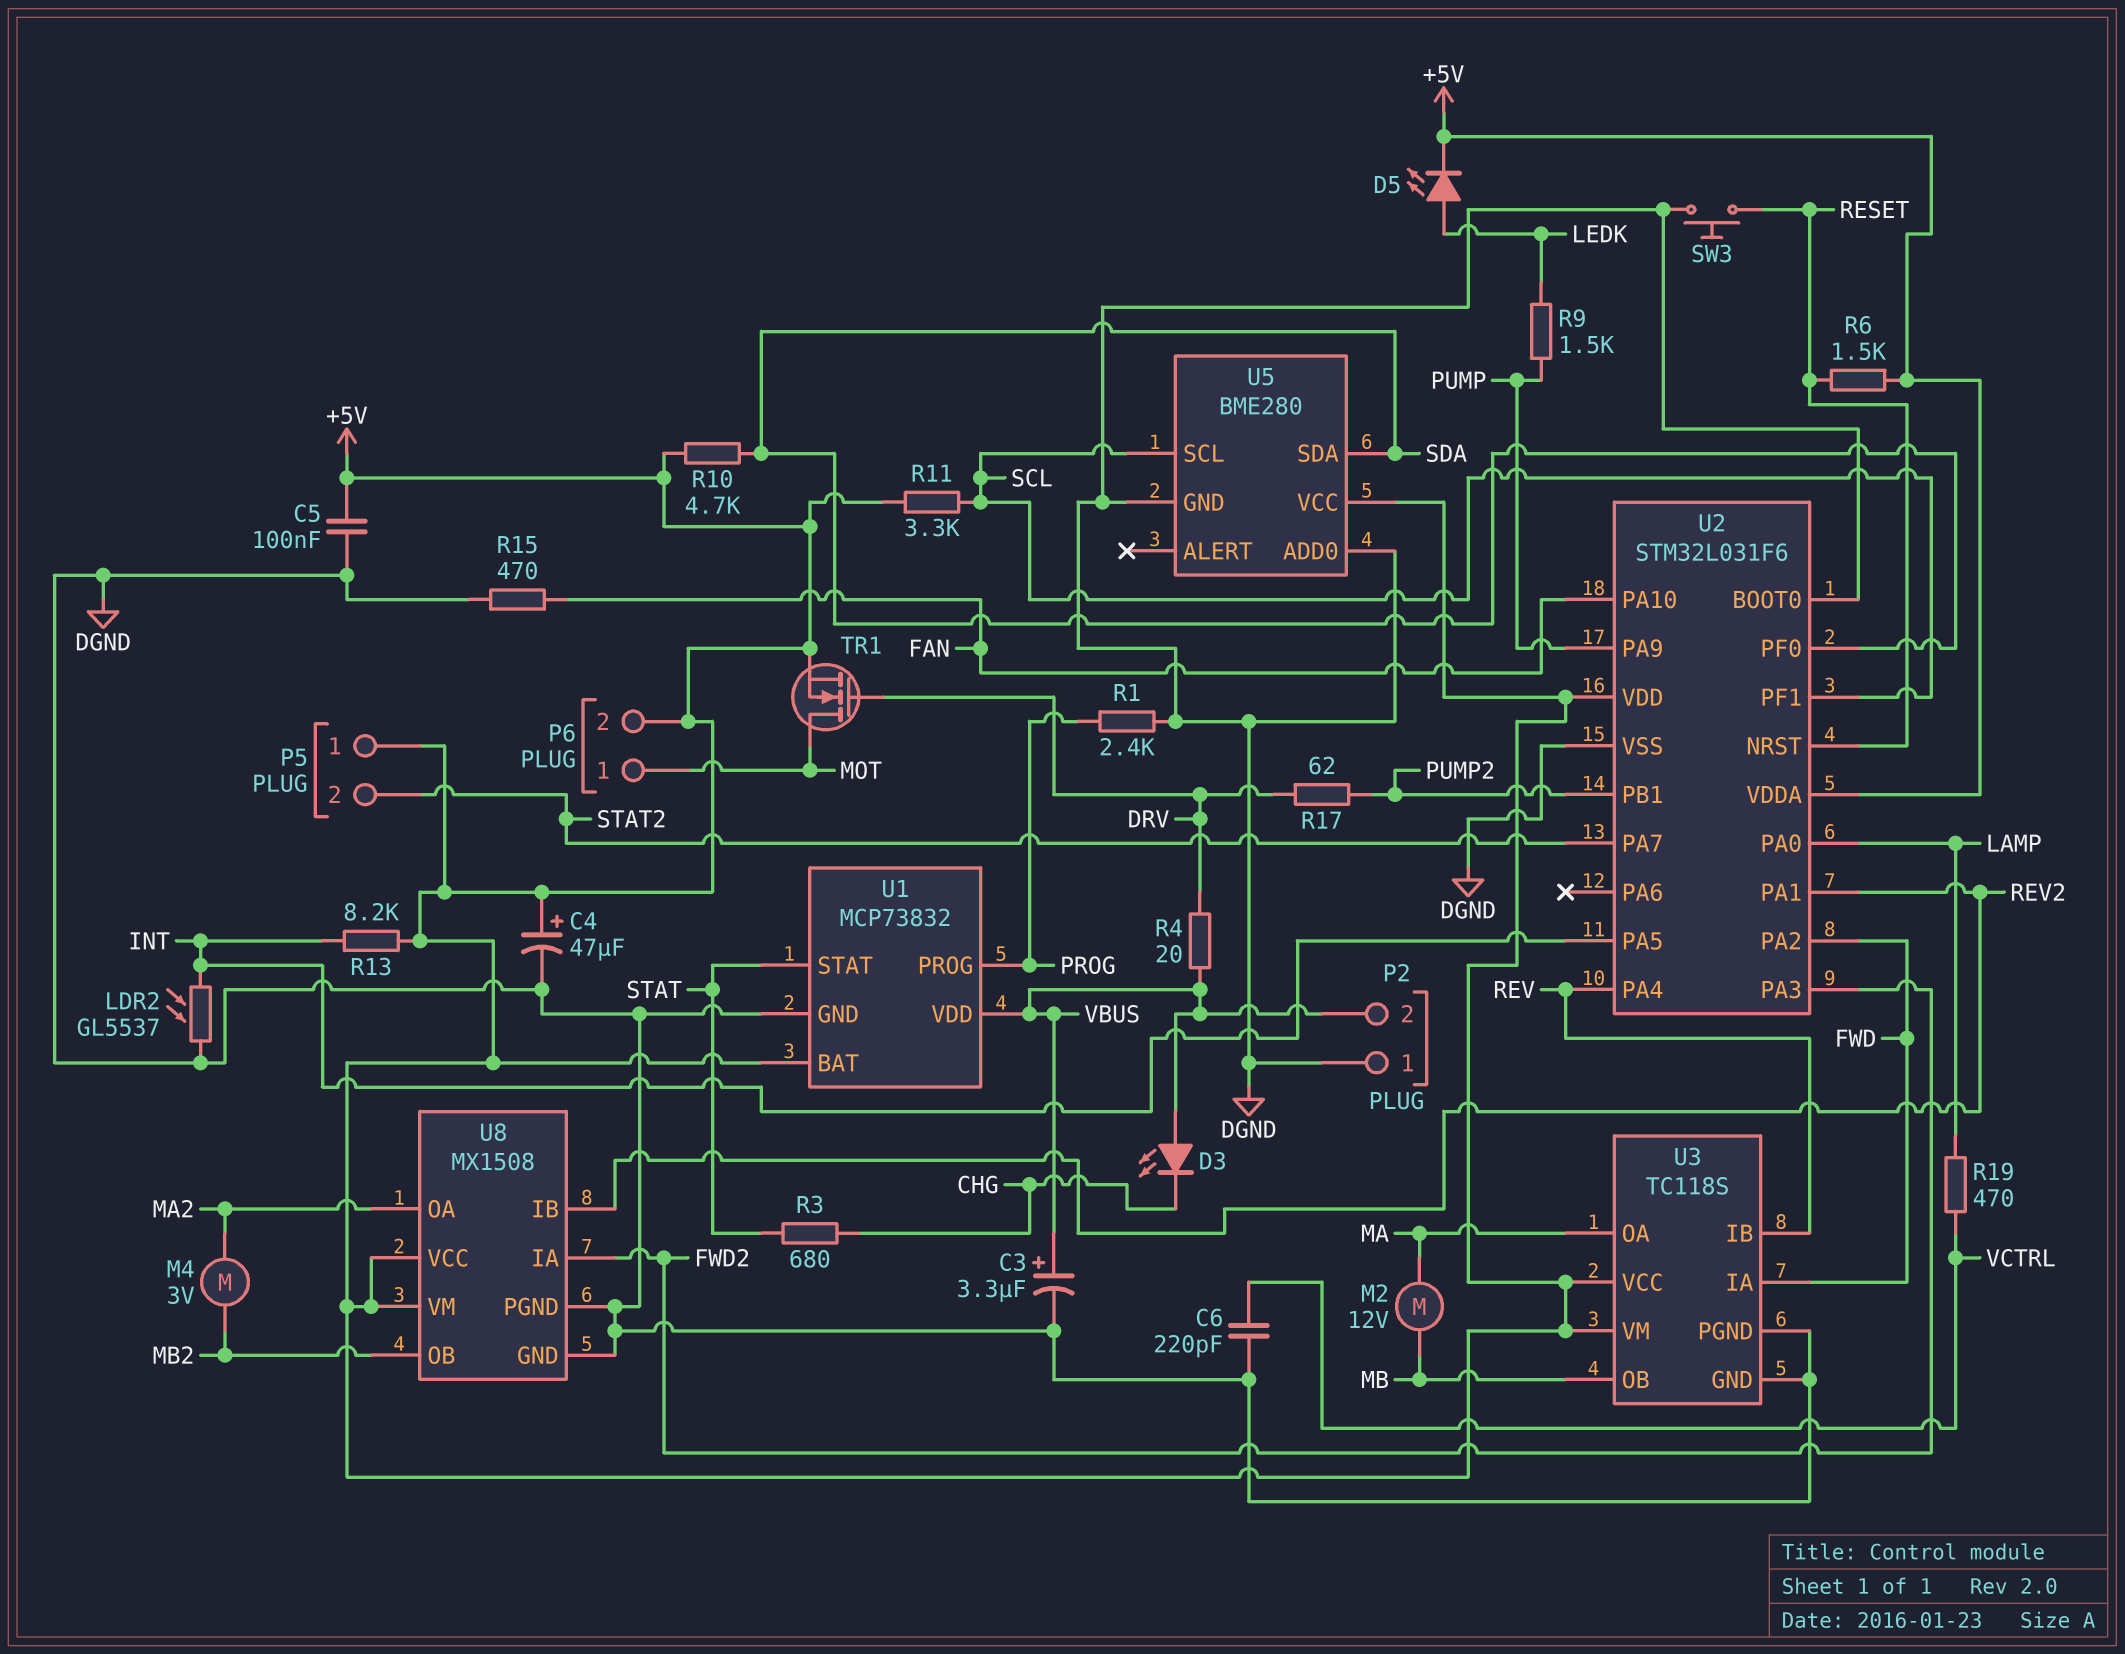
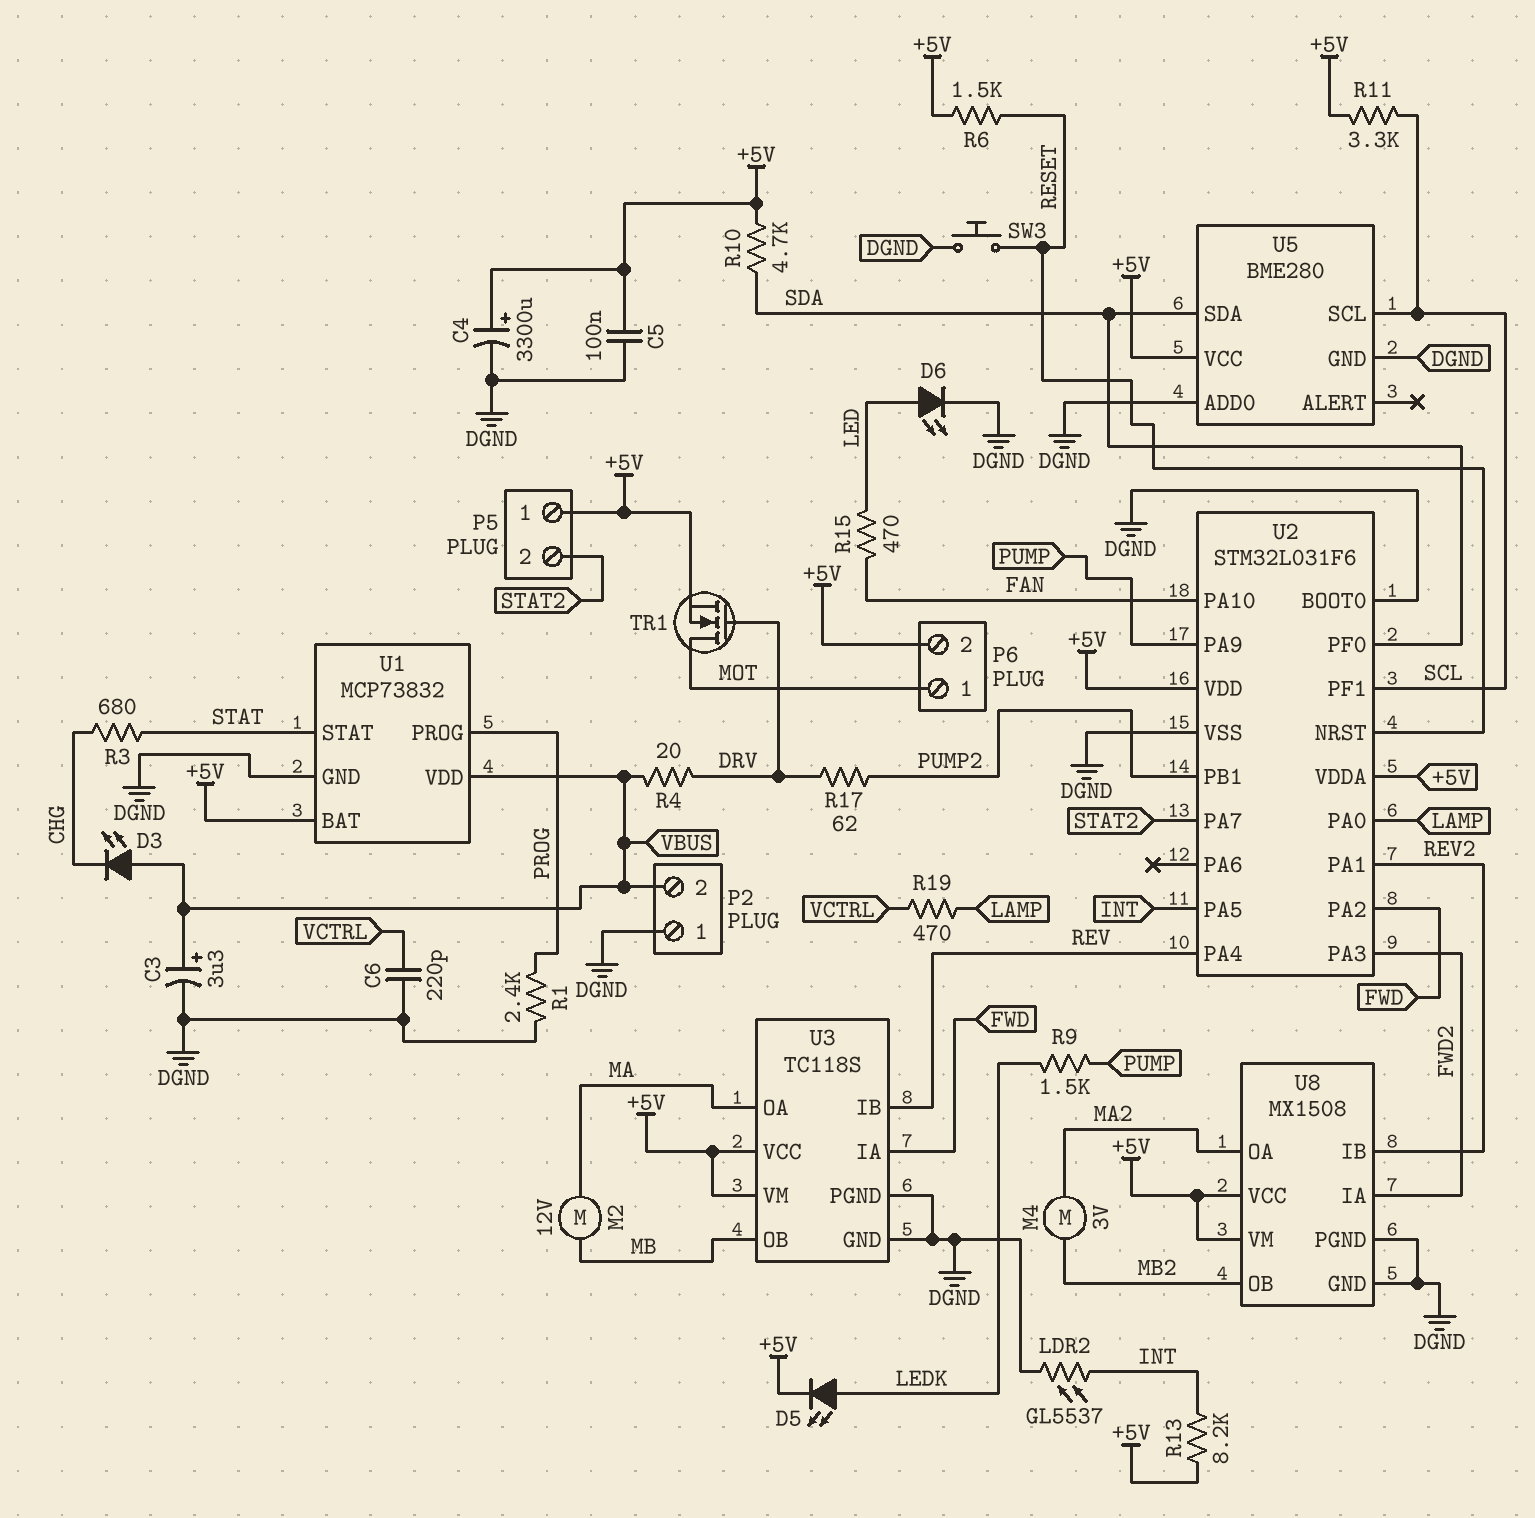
C4: 47uF (plus +5V, minus DGND) -> 3300uF (plus +5V, minus DGND)
D6: none -> LED (A LED, K DGND)
R15: 470 (DGND, FAN) -> 470 (FAN, LED)

